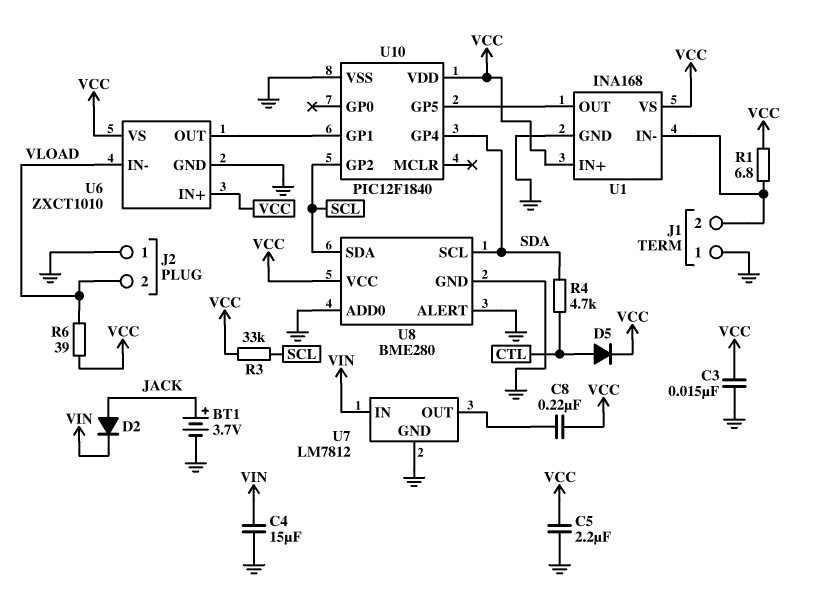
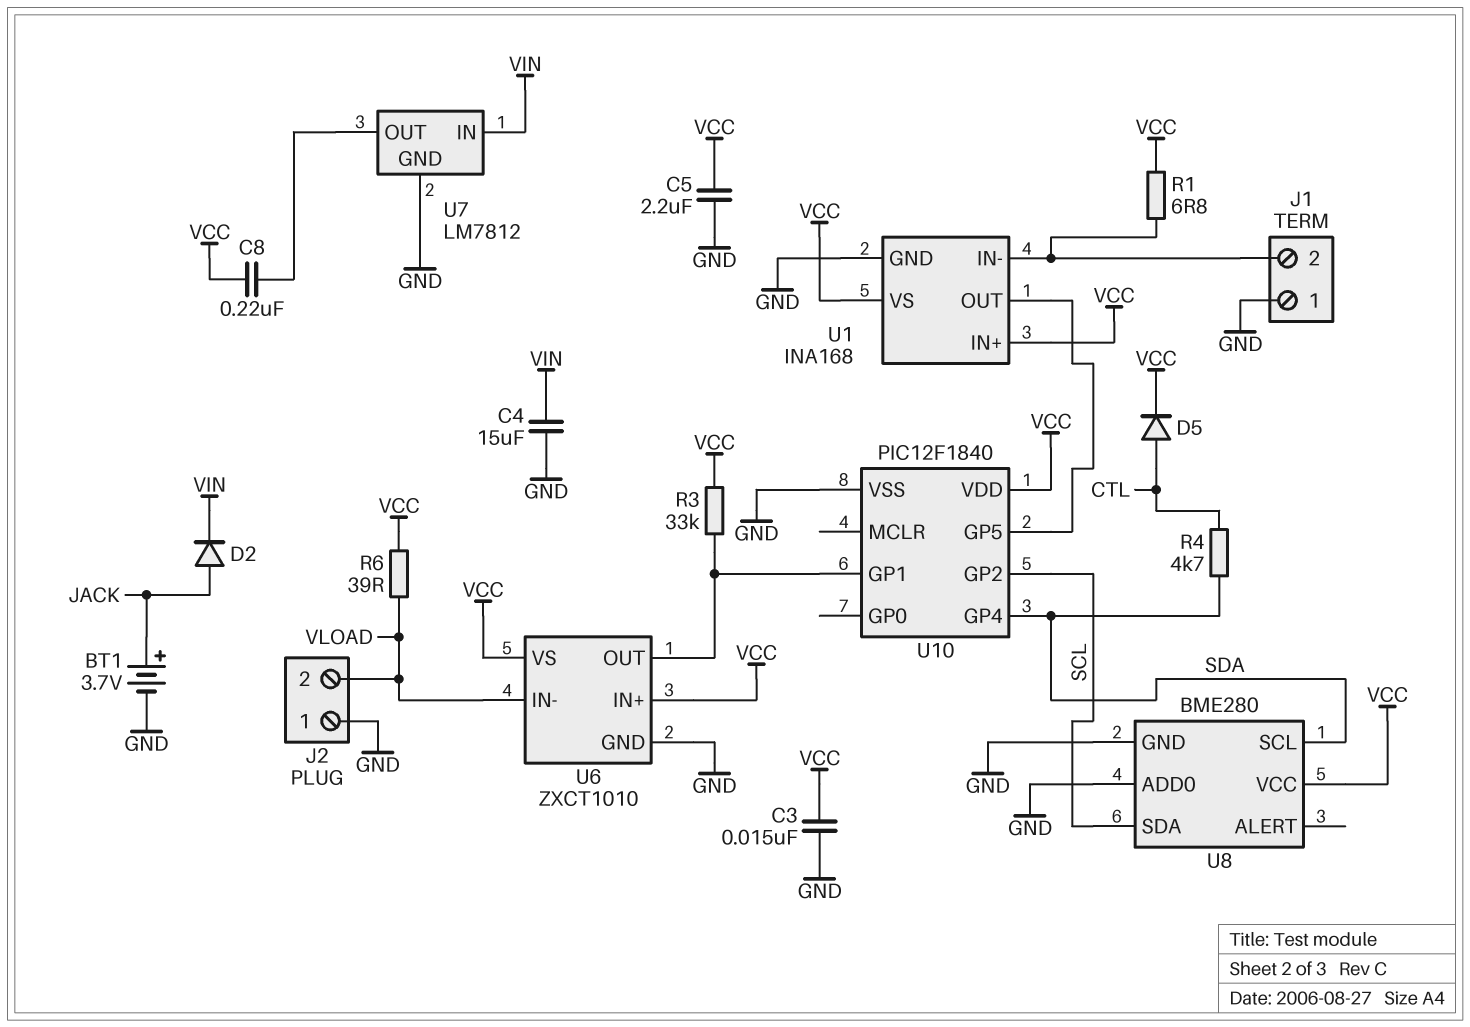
R3: 33k (SCL, VCC) -> 33k (U6/OUT, VCC)
U8 pin ALERT: GND -> none

